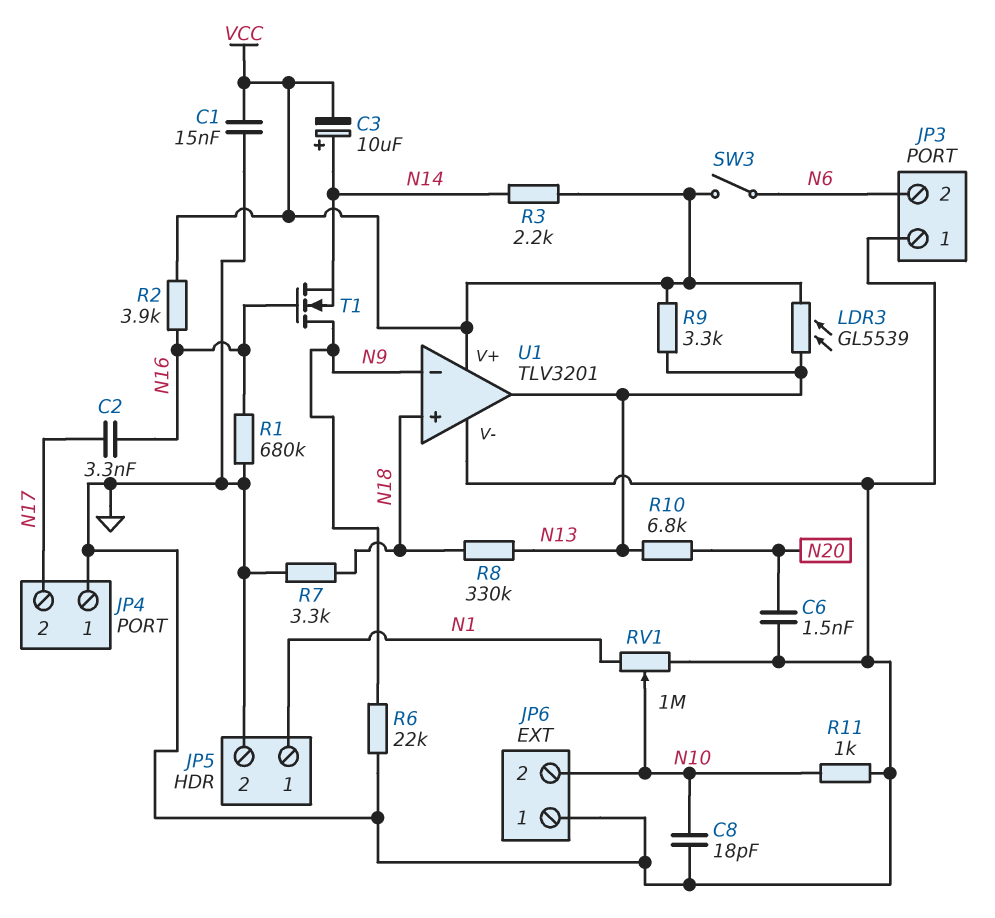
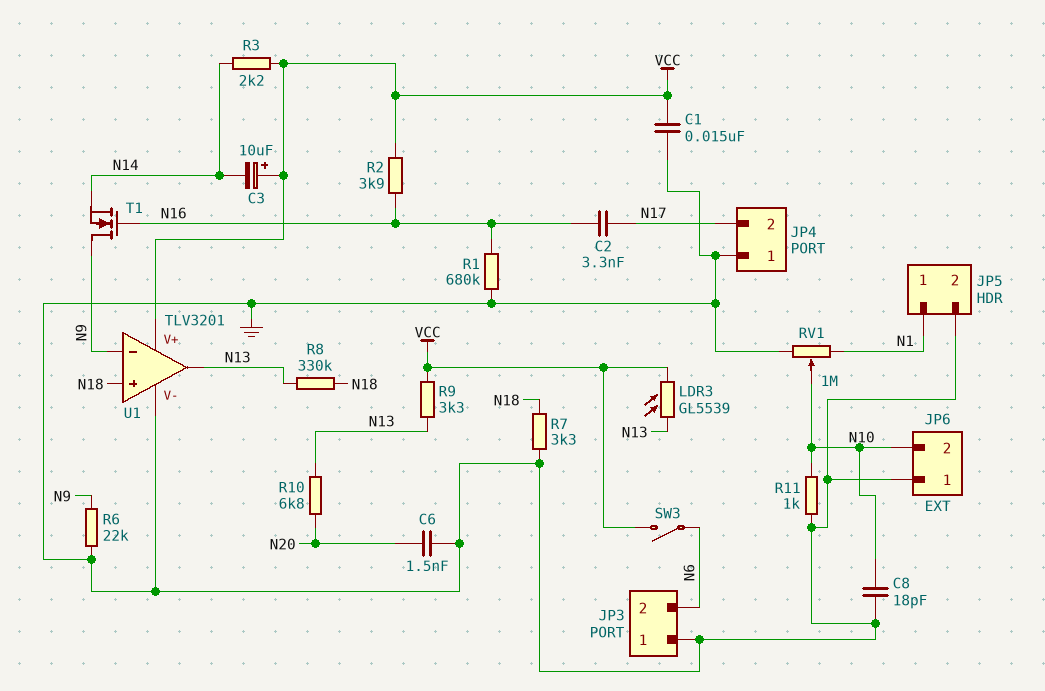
C3: 10uF (plus N14, minus VCC) -> 10uF (plus VCC, minus N14)

